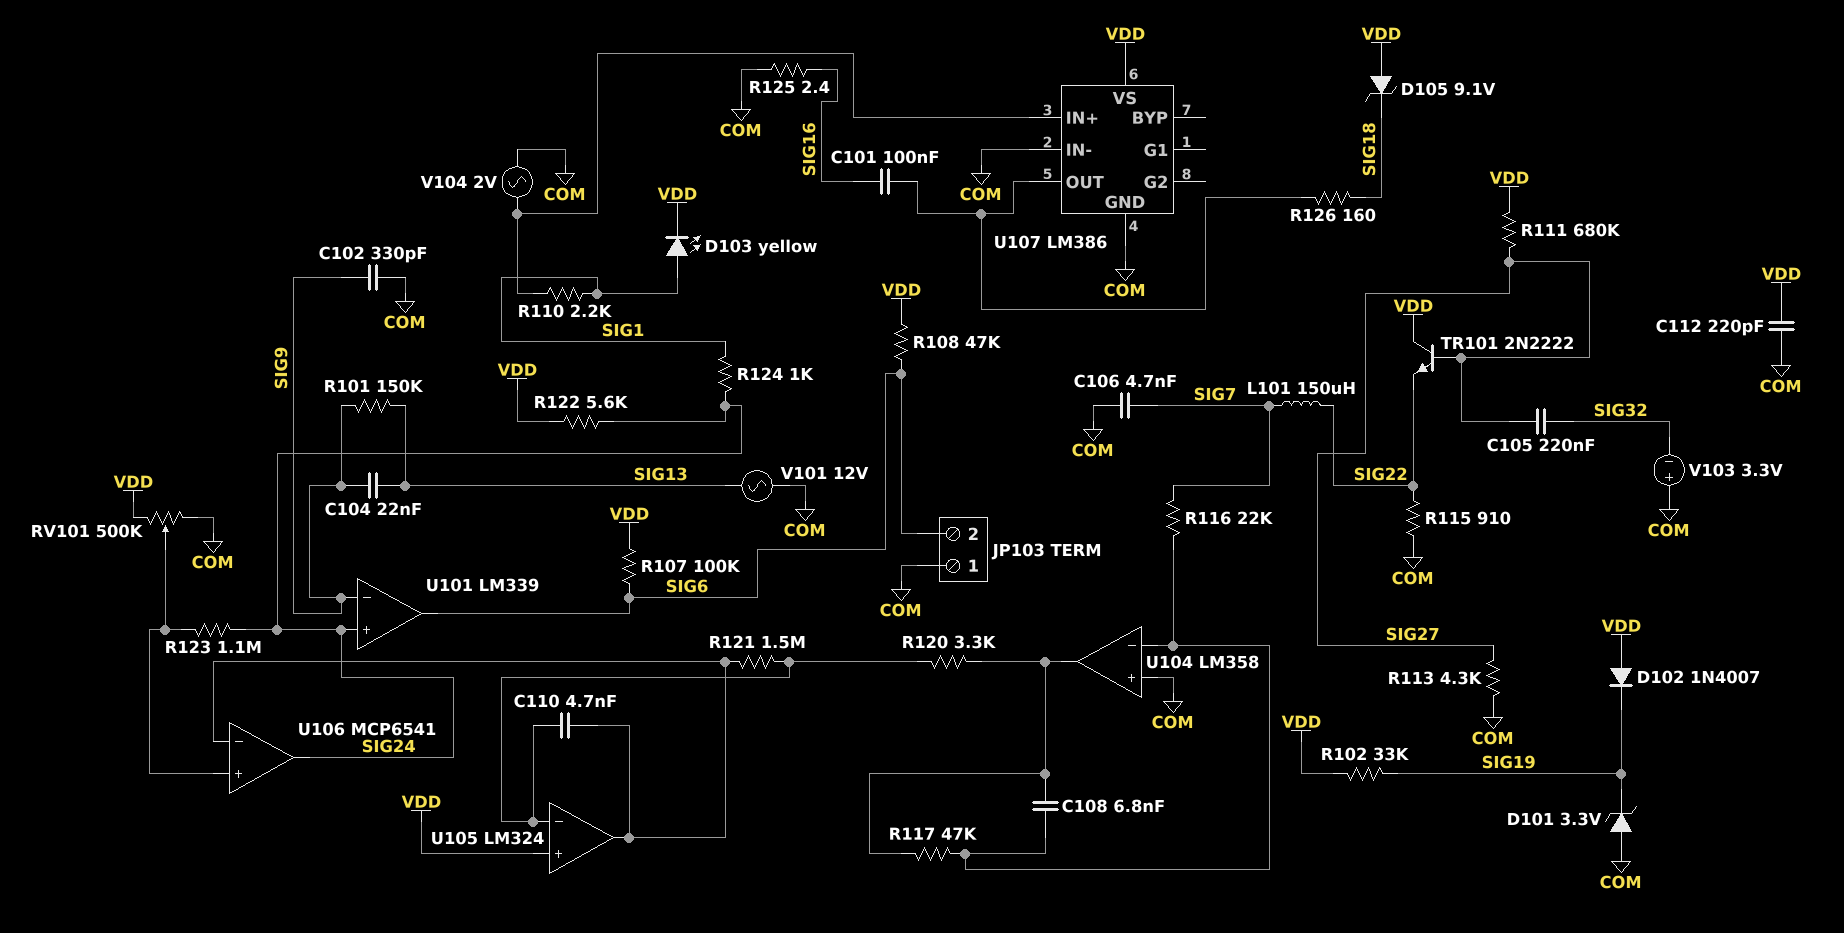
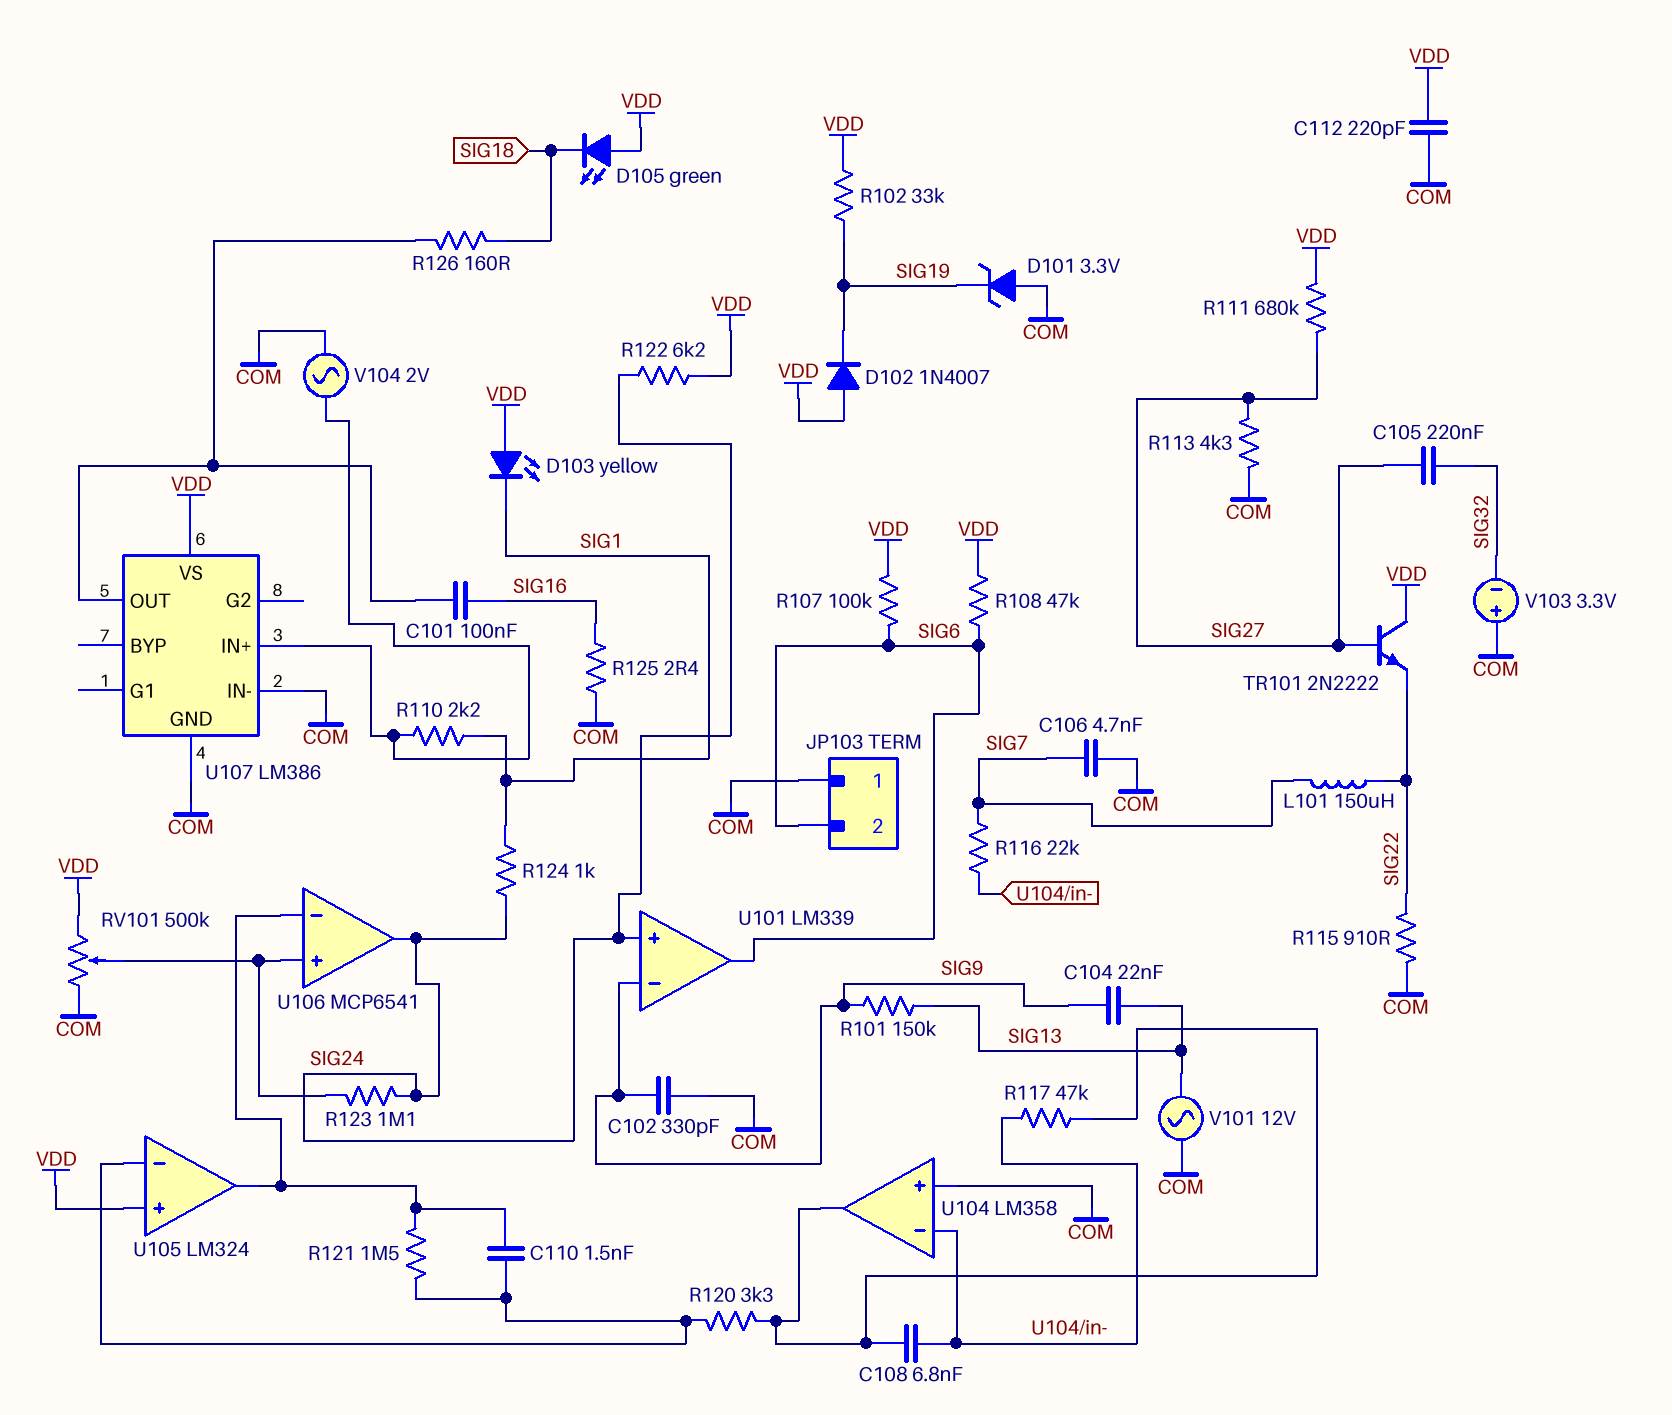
C110: 4.7nF (U105/in-, U105/out) -> 1.5nF (U105/in-, U105/out)
D103: LED yellow (A SIG1, K VDD) -> LED yellow (A VDD, K SIG1)
D105: zener 9.1V (A VDD, K SIG18) -> LED green (A VDD, K SIG18)
R122: 5.6k (SIG24, VDD) -> 6.2k (SIG24, VDD)

